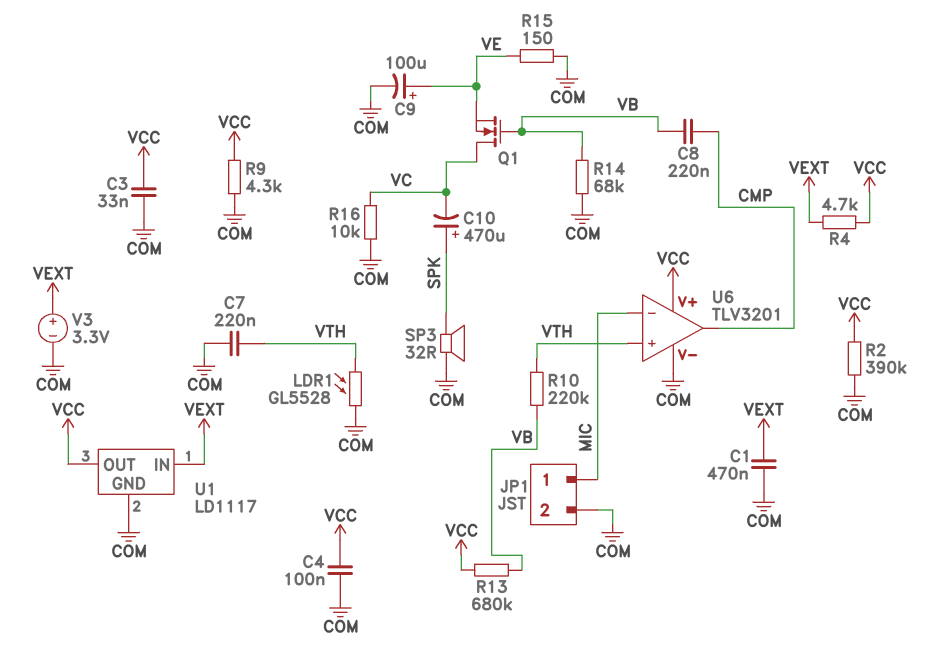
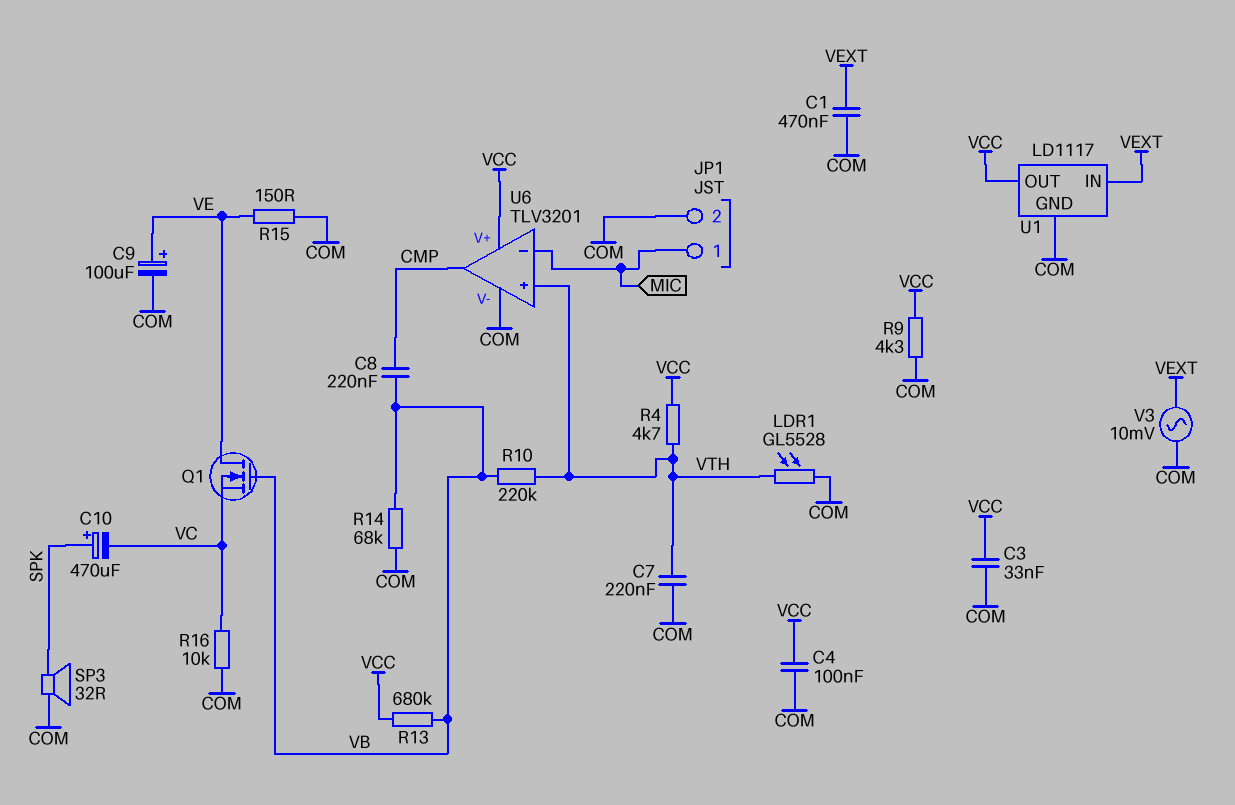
Q1: NMOS (G VB, D VC, S VE) -> NMOS (G VB, D VE, S VC)
R2: 390k (COM, VCC) -> none
R4: 4.7k (VCC, VEXT) -> 4.7k (VCC, VTH)
V3: 3.3V (plus VEXT, minus COM) -> AC 10mV (COM, VEXT)

